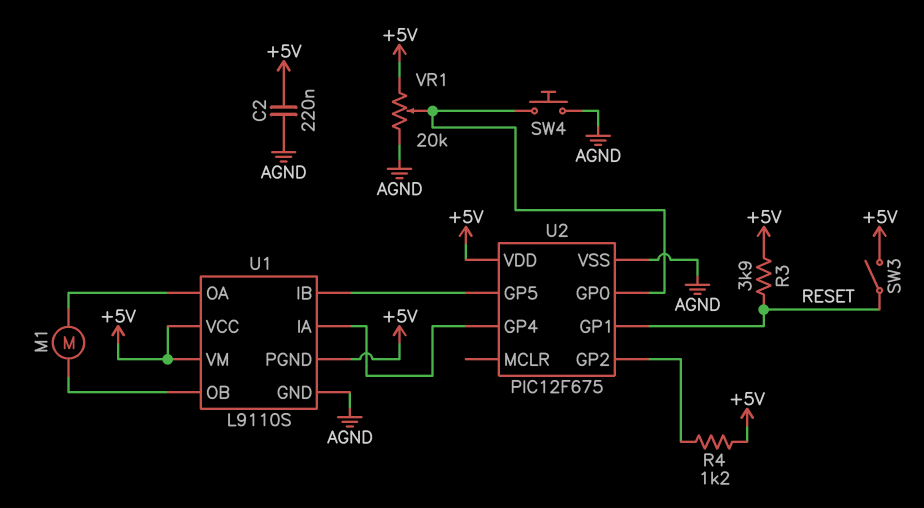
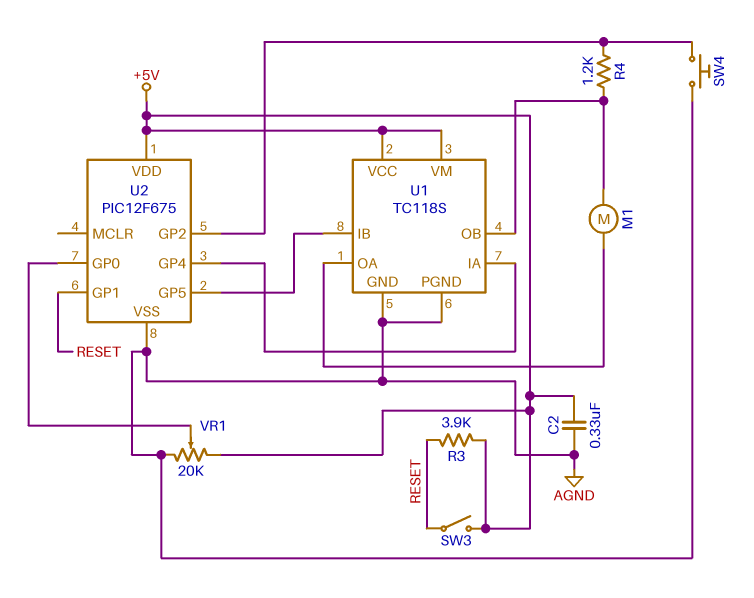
C2: 220nF (+5V, AGND) -> 330nF (+5V, AGND)
R4: 1.2k (+5V, U2/GP2) -> 1.2k (U1/OB, U2/GP2)
SW4: button (AGND, U2/GP0) -> button (AGND, U2/GP2)
U1: L9110S -> TC118S
U1 pin PGND: +5V -> AGND

